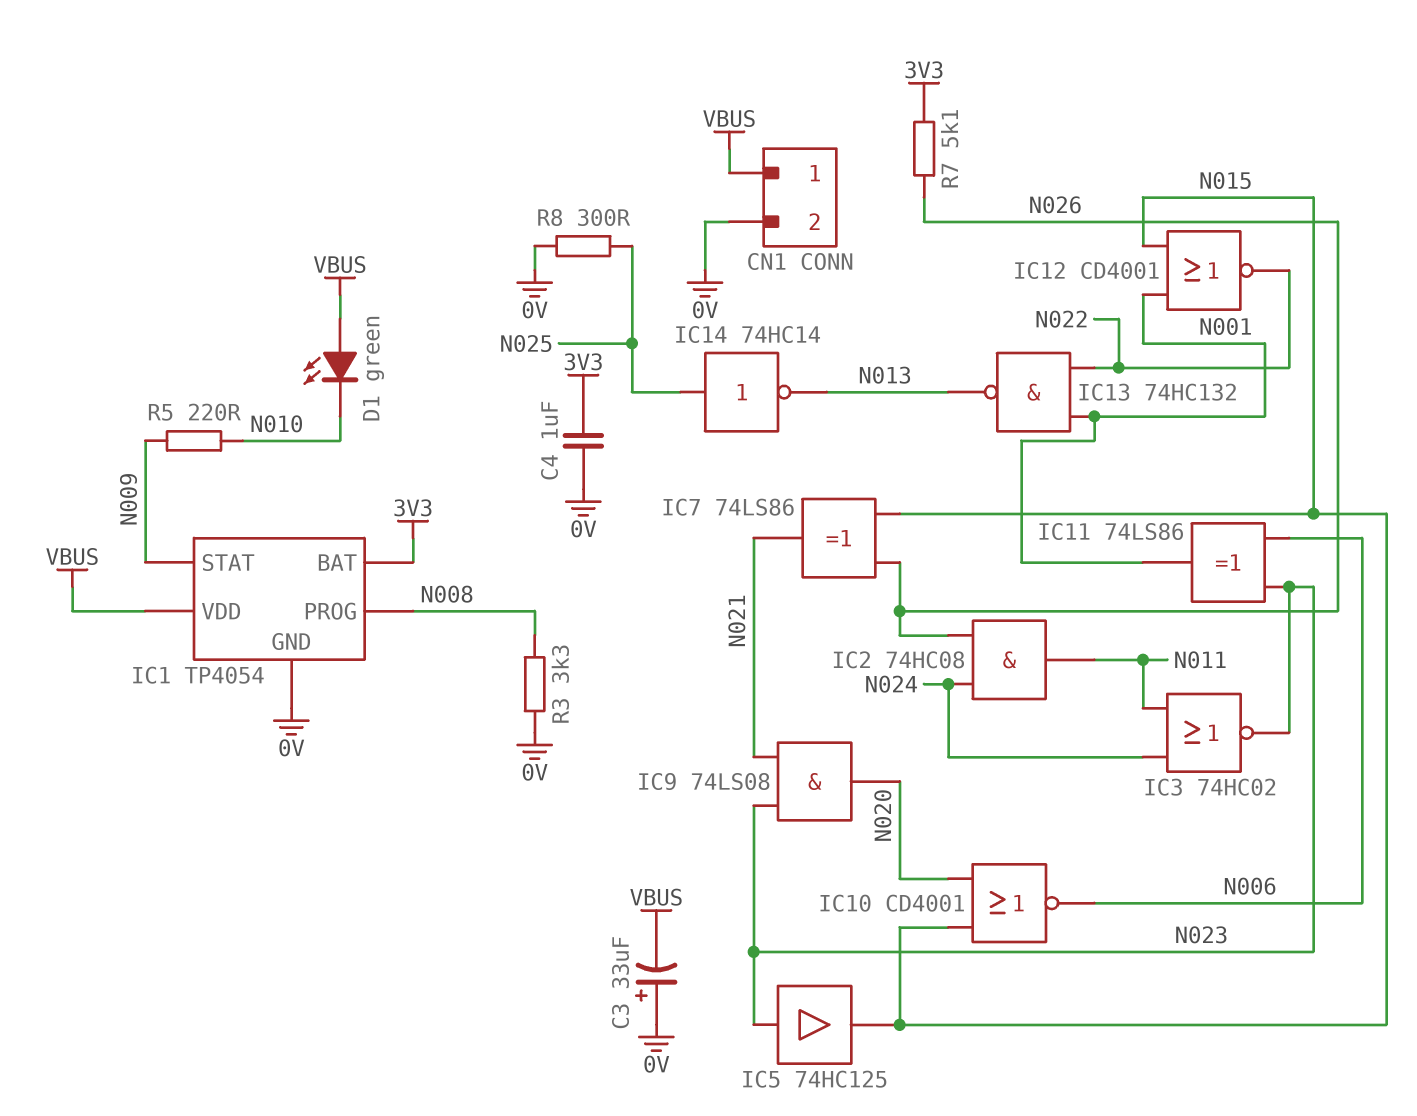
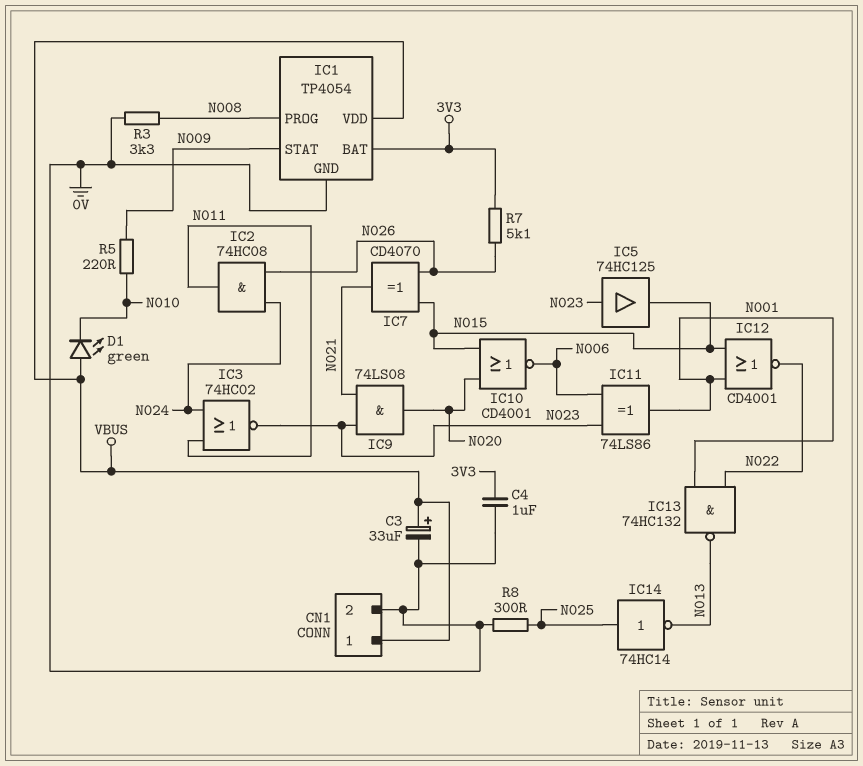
C3: 33uF (plus 0V, minus VBUS) -> 33uF (plus VBUS, minus 0V)
IC7: XOR 74LS86 (in N015, in N026, out N021) -> XOR CD4070 (in N015, in N026, out N021)

